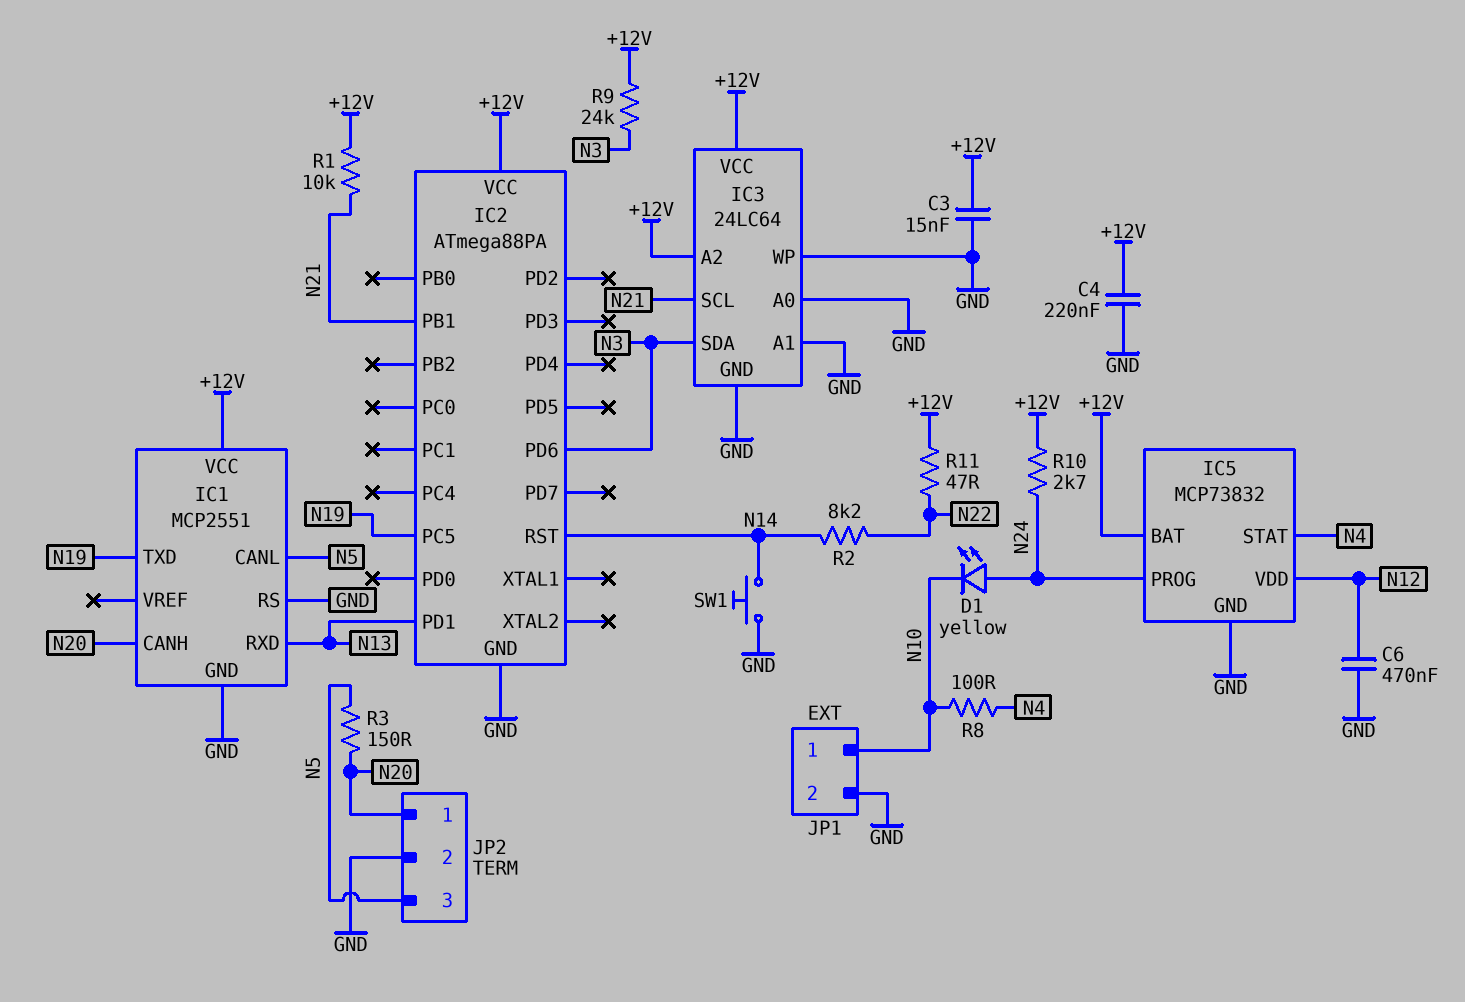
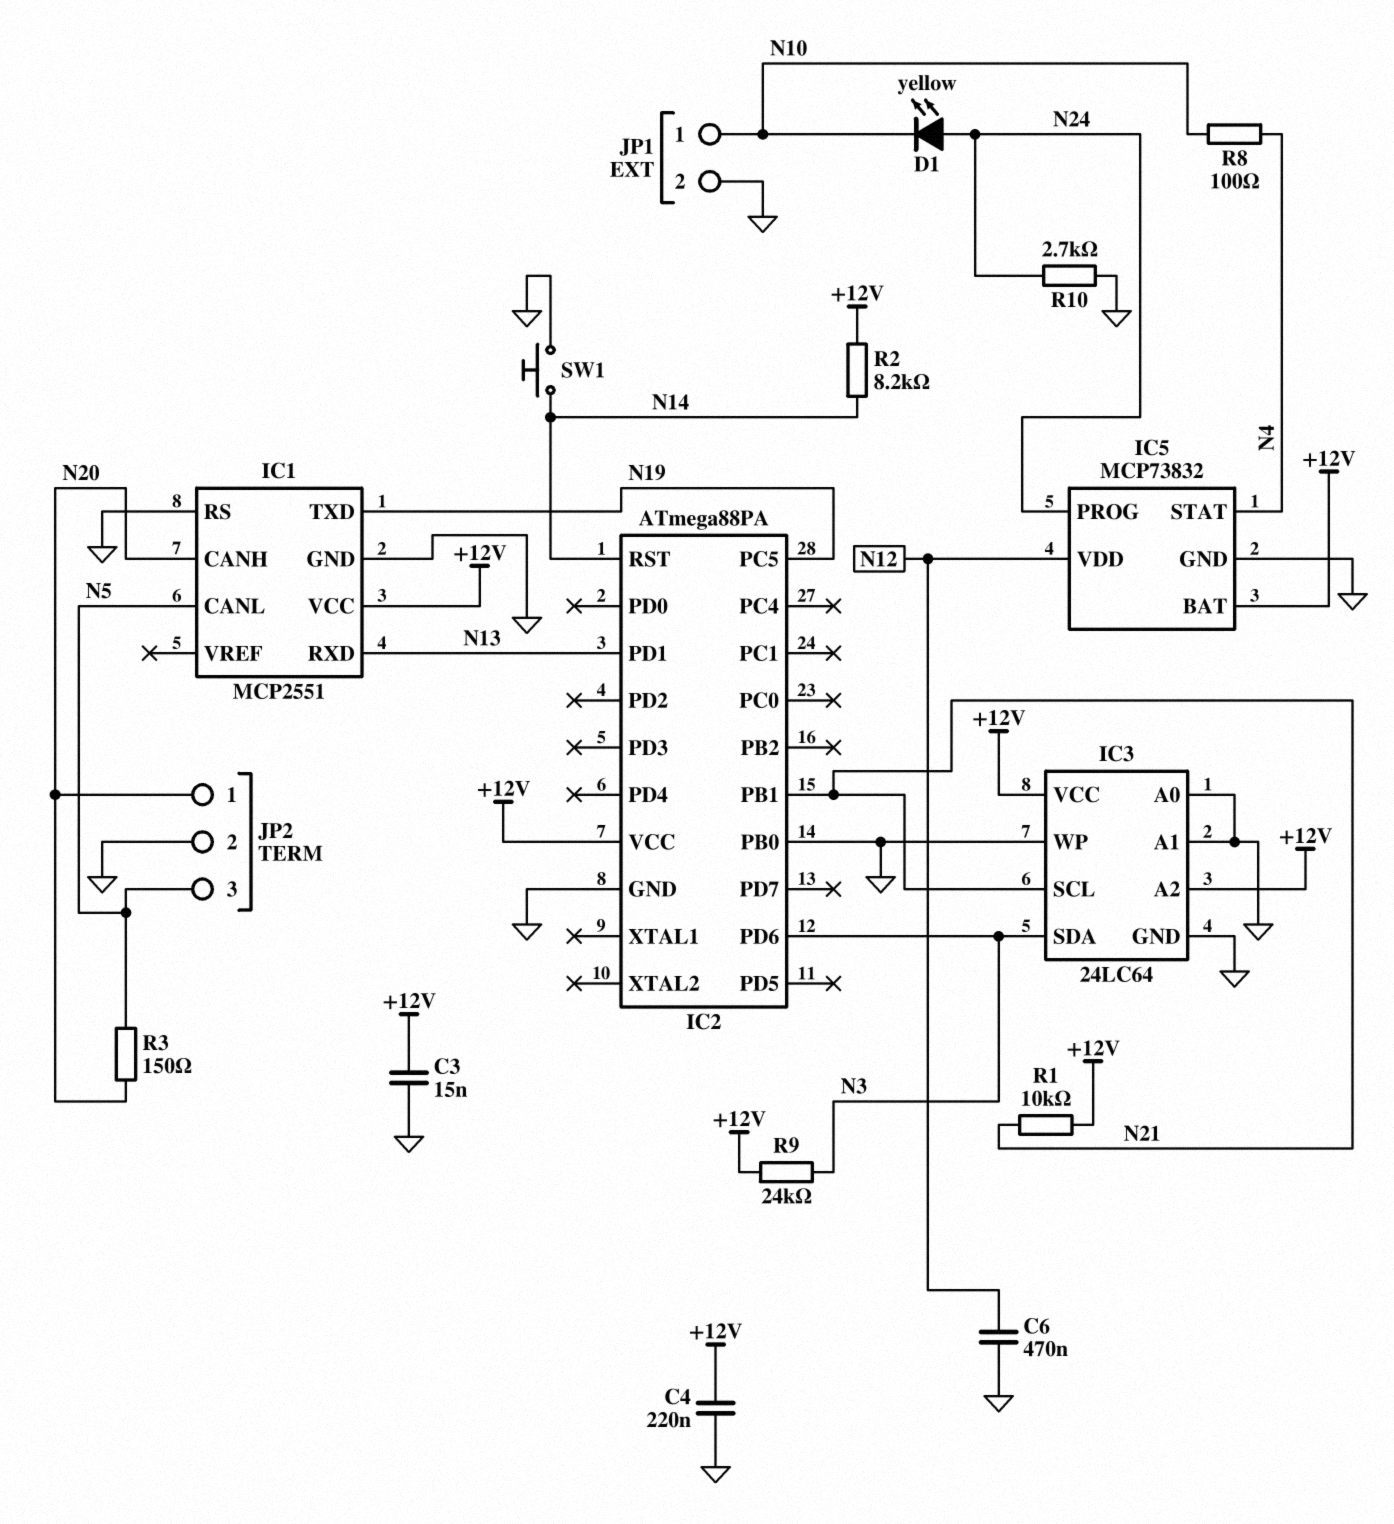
IC2 pin PB0: none -> GND
R2: 8.2k (N14, N22) -> 8.2k (+12V, N14)
R10: 2.7k (+12V, N24) -> 2.7k (GND, N24)
R11: 47 (+12V, N22) -> none

